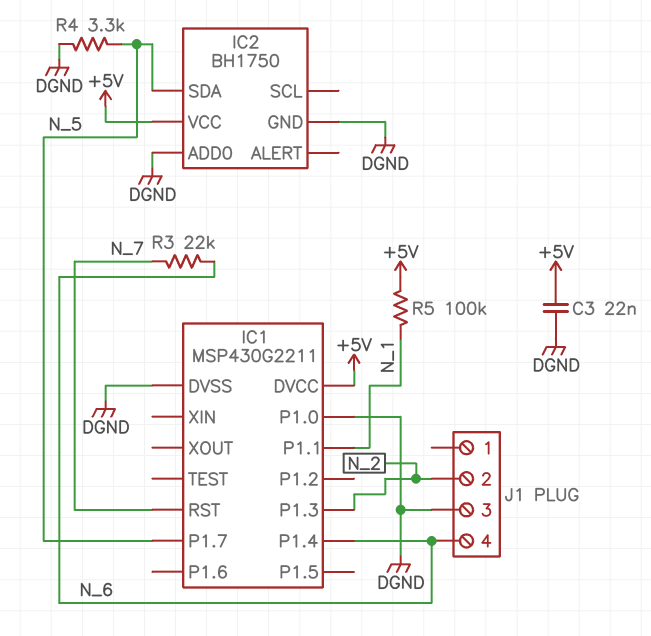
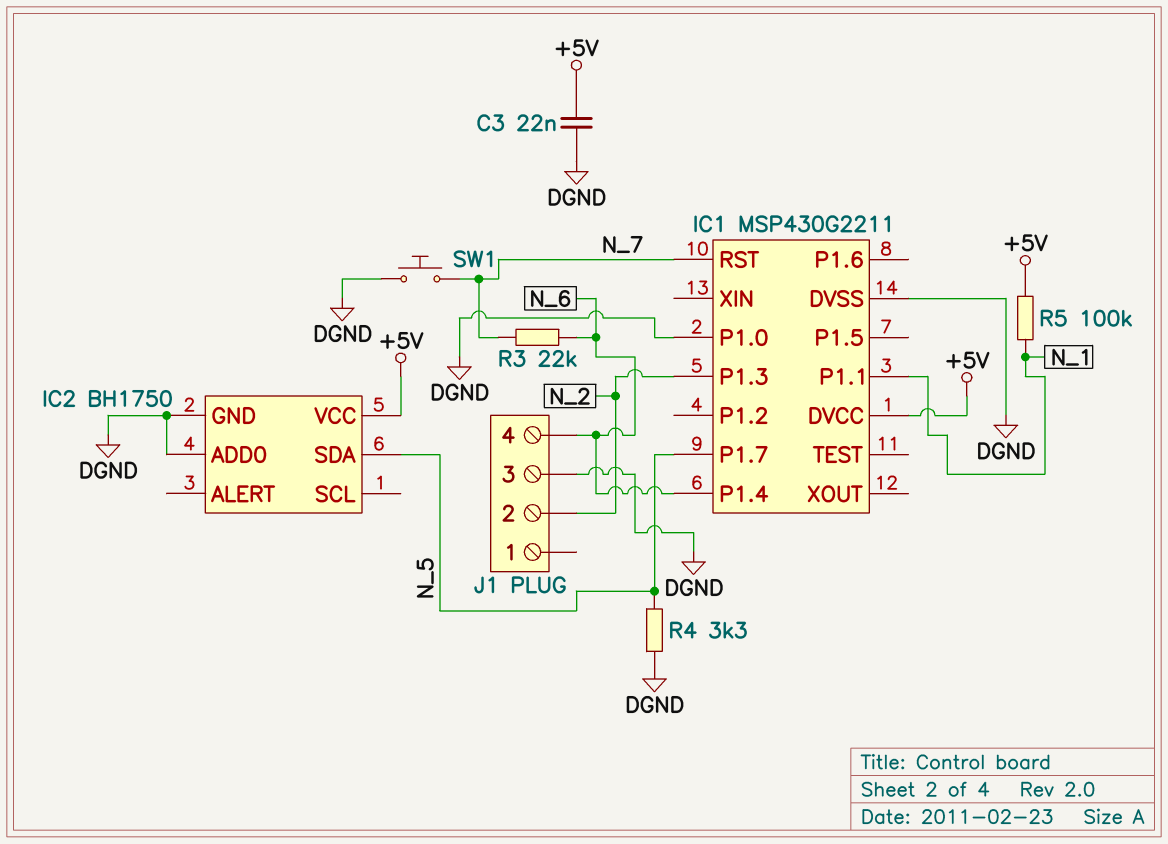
SW1: none -> button (DGND, N_7)

